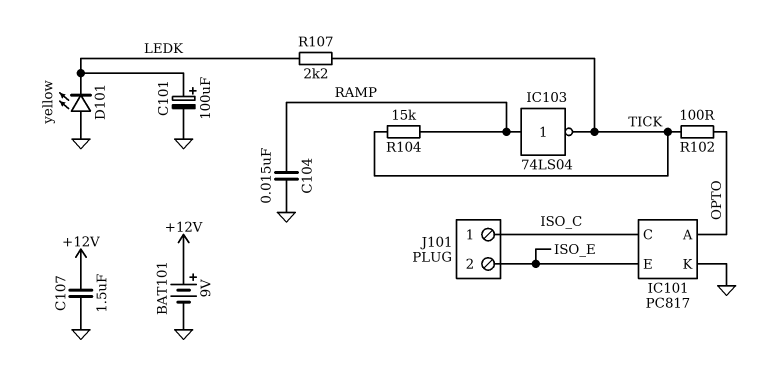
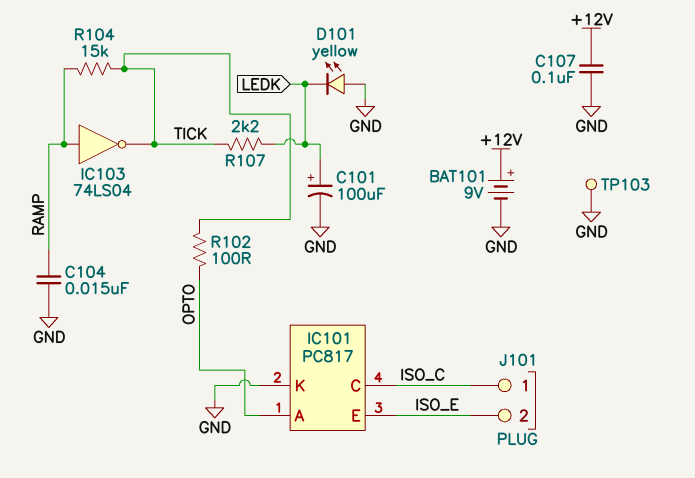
C107: 1.5uF (+12V, GND) -> 100nF (+12V, GND)
TP103: none -> test point (GND)

